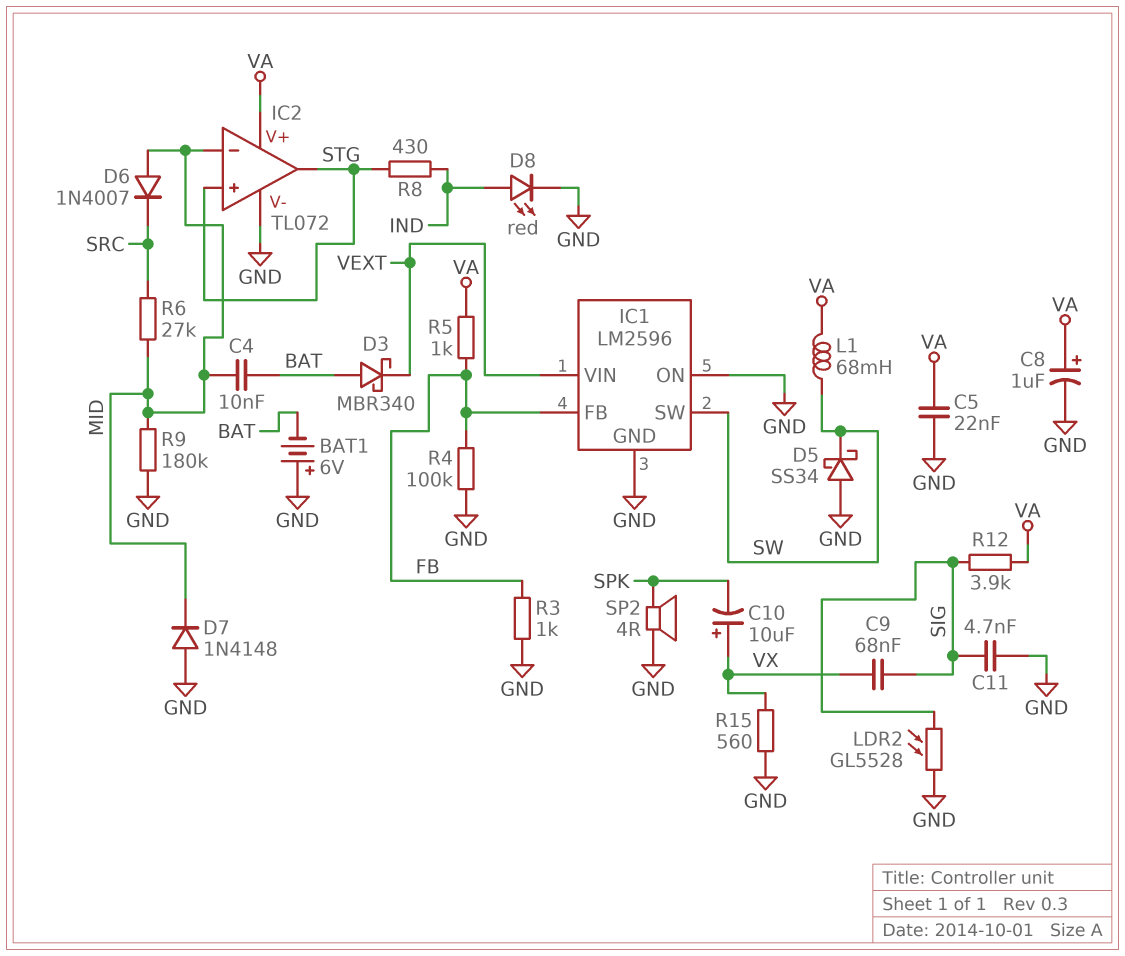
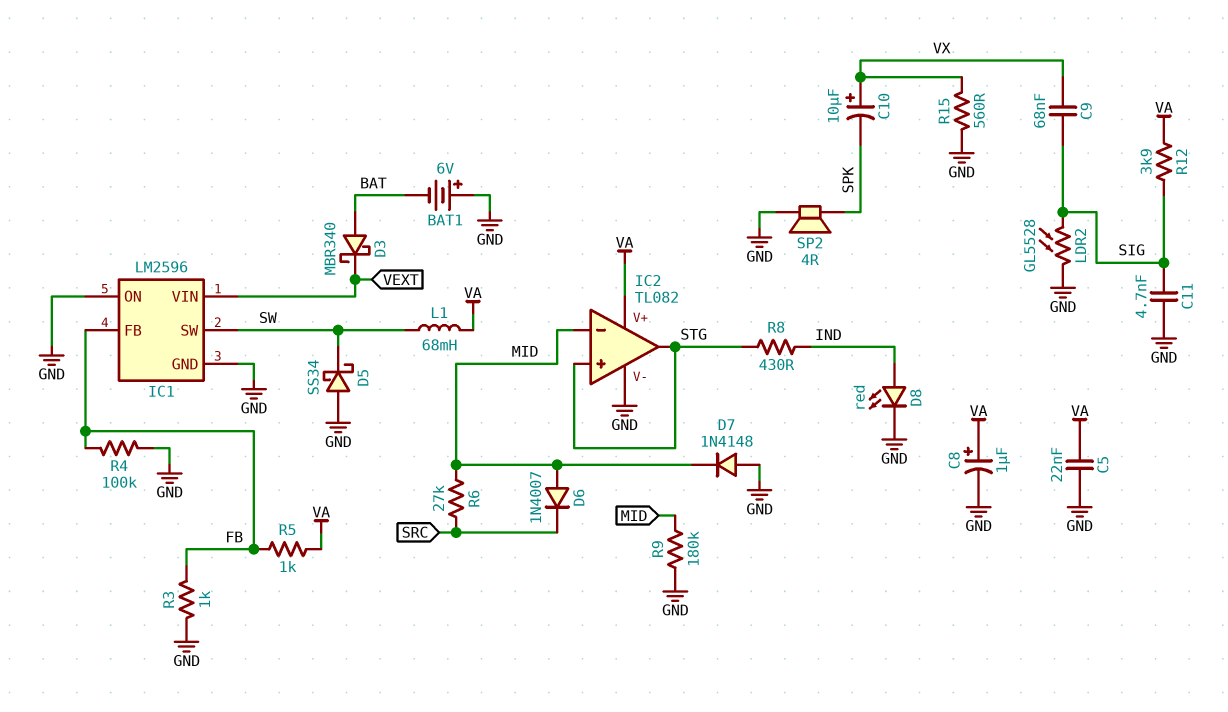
C4: 10nF (BAT, MID) -> none
IC2: TL072 -> TL082

